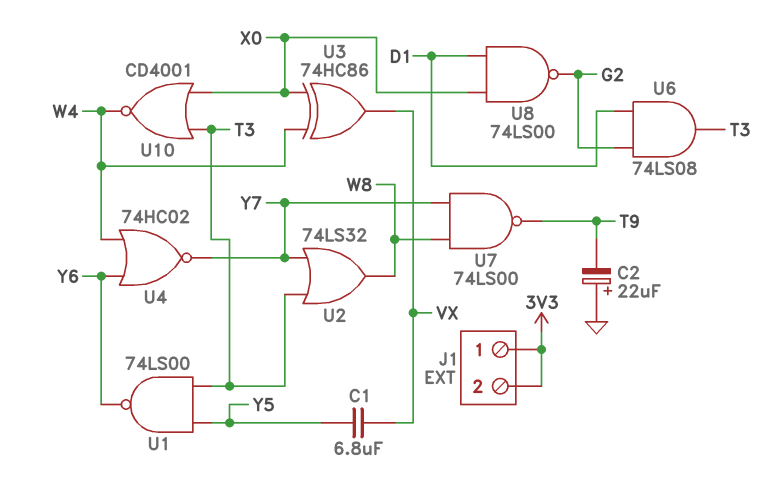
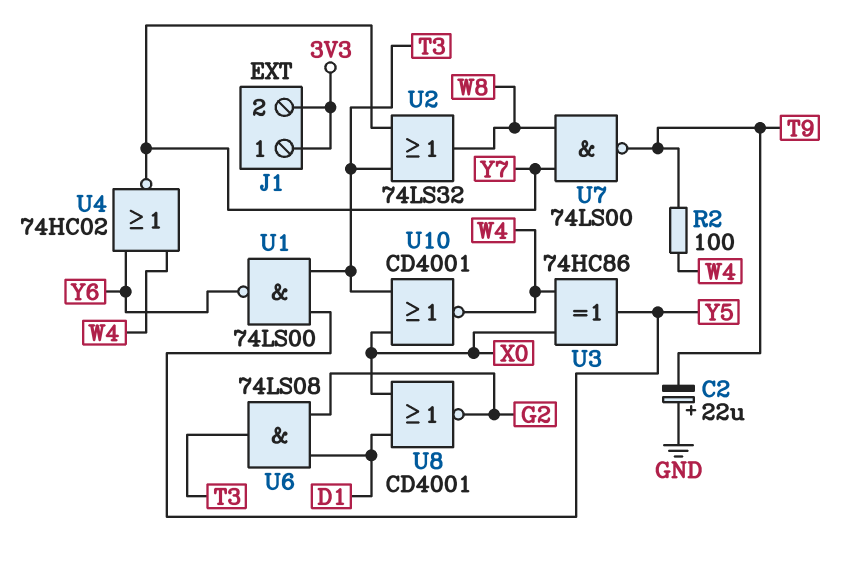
C1: 6.8uF (VX, Y5) -> none
R2: none -> 100 (T9, W4)
U3: XOR 74HC86 (in W4, in X0, out VX) -> XOR 74HC86 (in W4, in X0, out Y5)
U8: NAND 74LS00 (in D1, in X0, out G2) -> NOR CD4001 (in D1, in X0, out G2)

